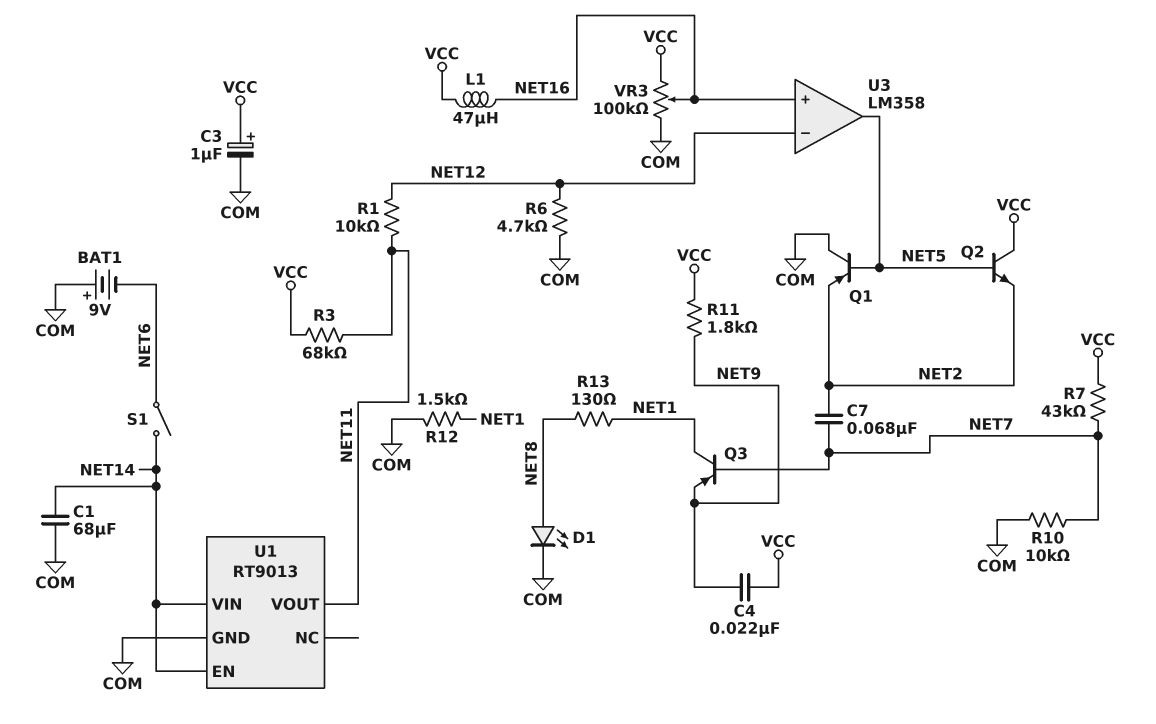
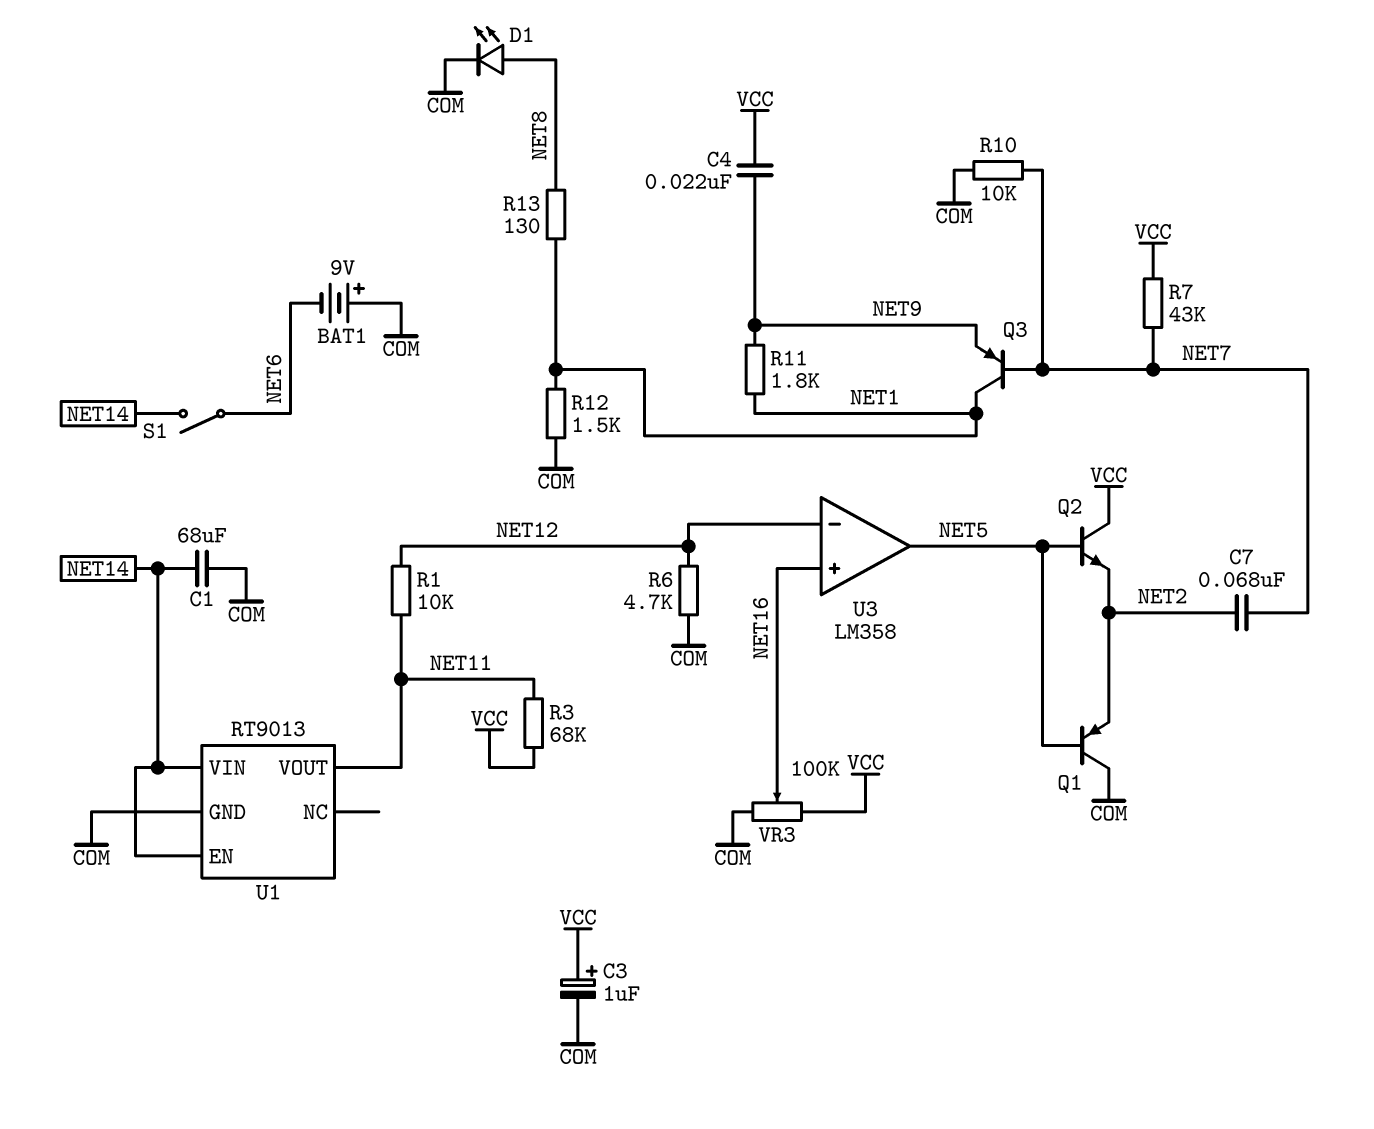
L1: 47uH (NET16, VCC) -> none
R11: 1.8k (NET9, VCC) -> 1.8k (NET1, NET9)

